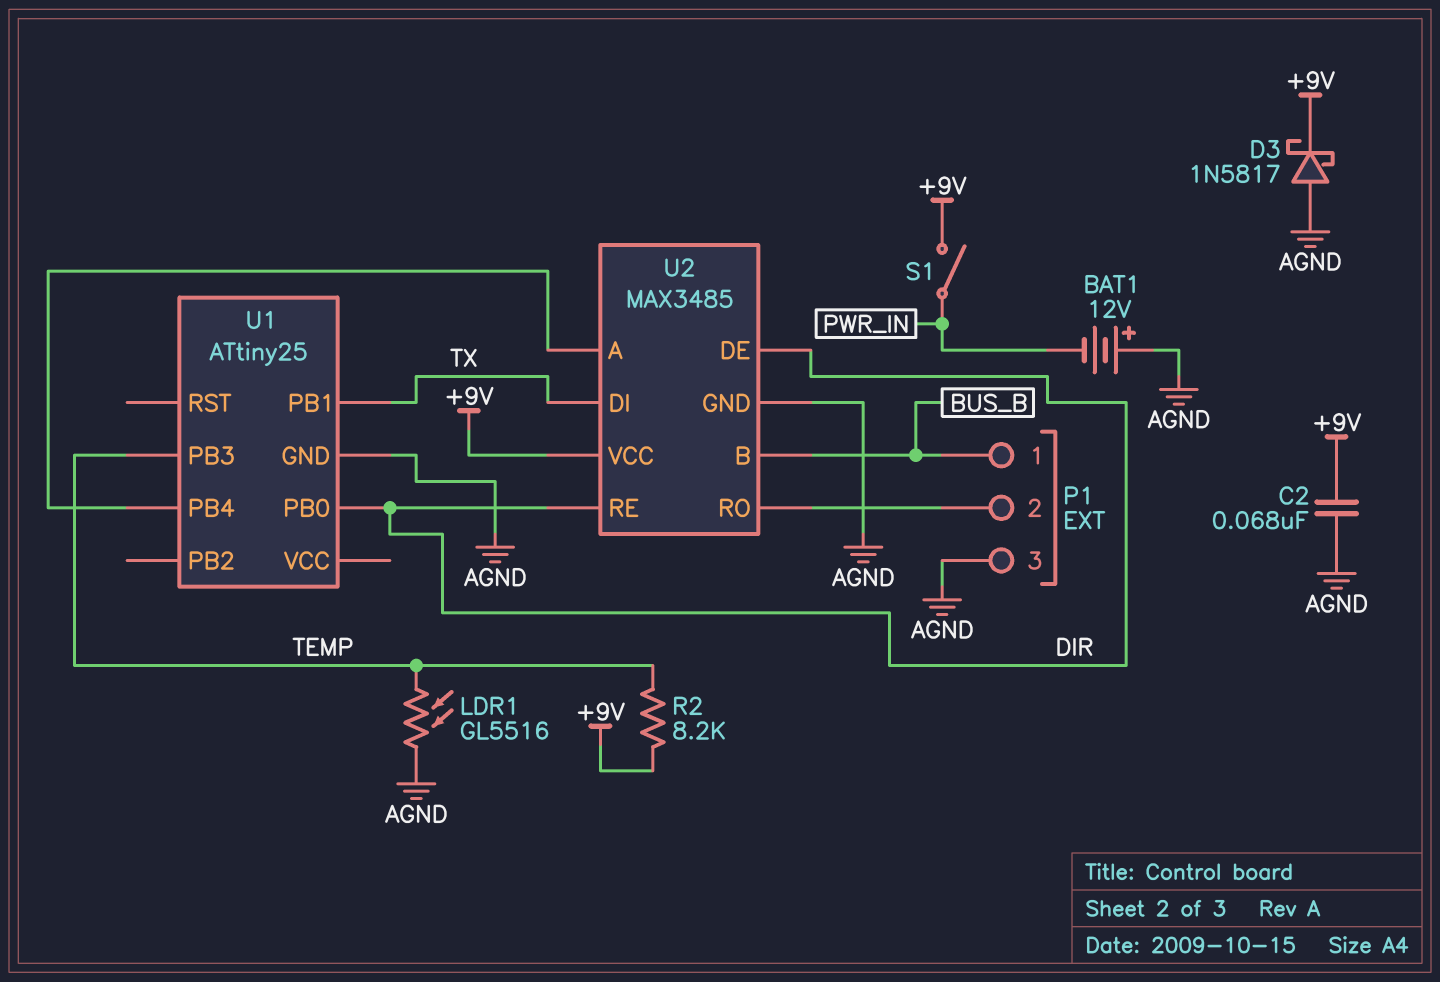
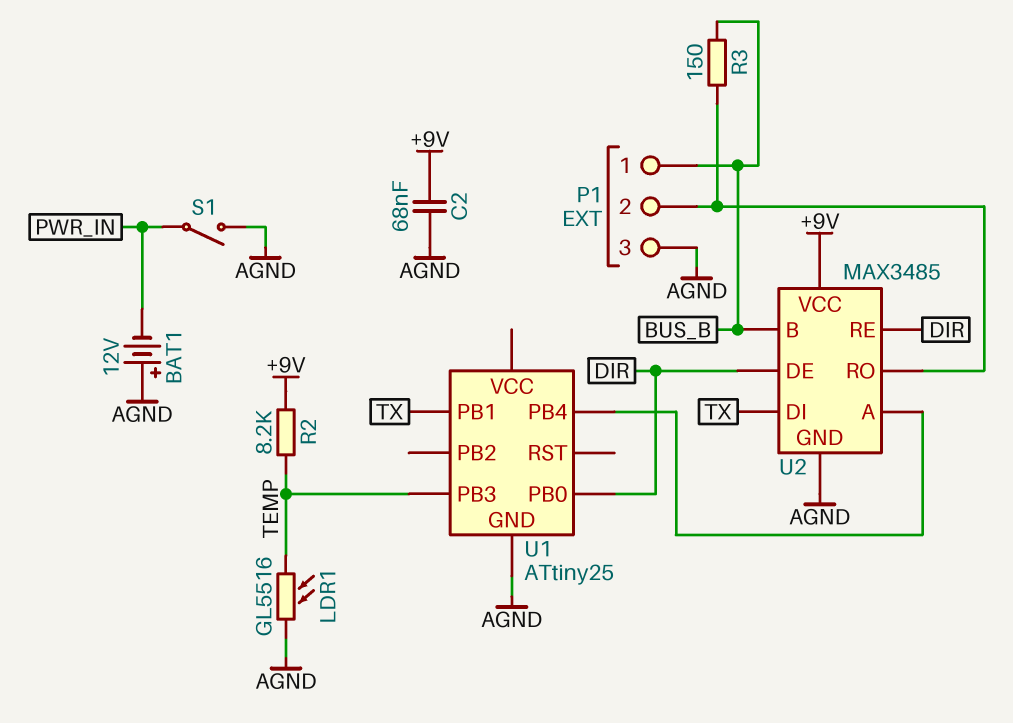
D3: schottky 1N5817 (A AGND, K +9V) -> none
R3: none -> 150 (BUS_B, P1/2)
S1: switch (+9V, PWR_IN) -> switch (AGND, PWR_IN)

